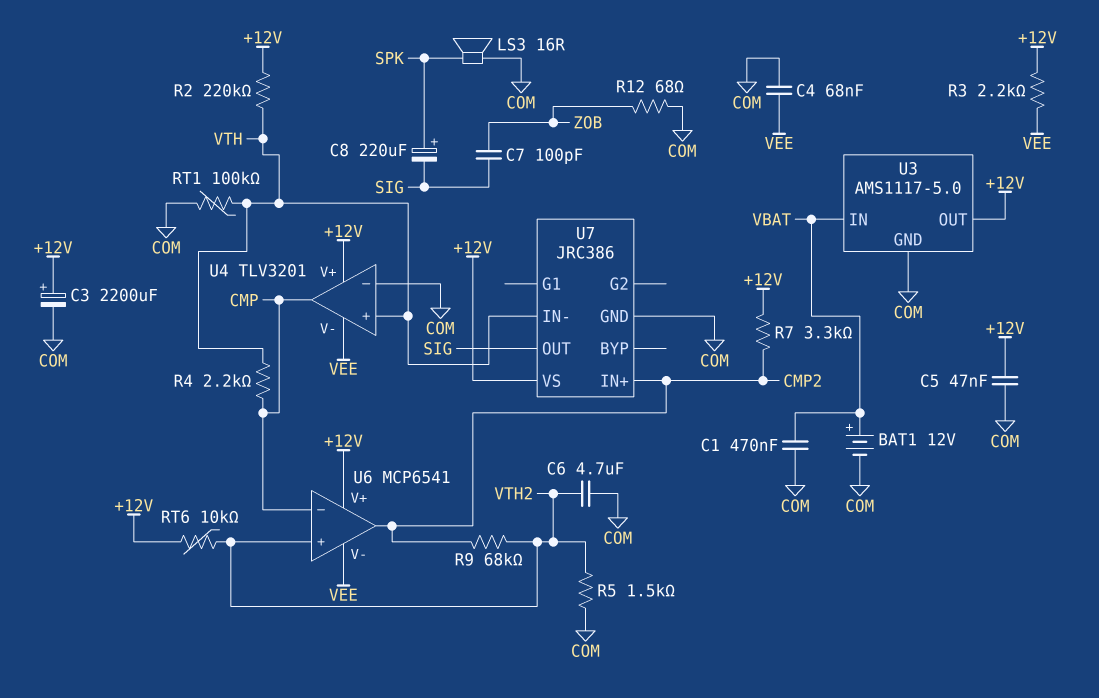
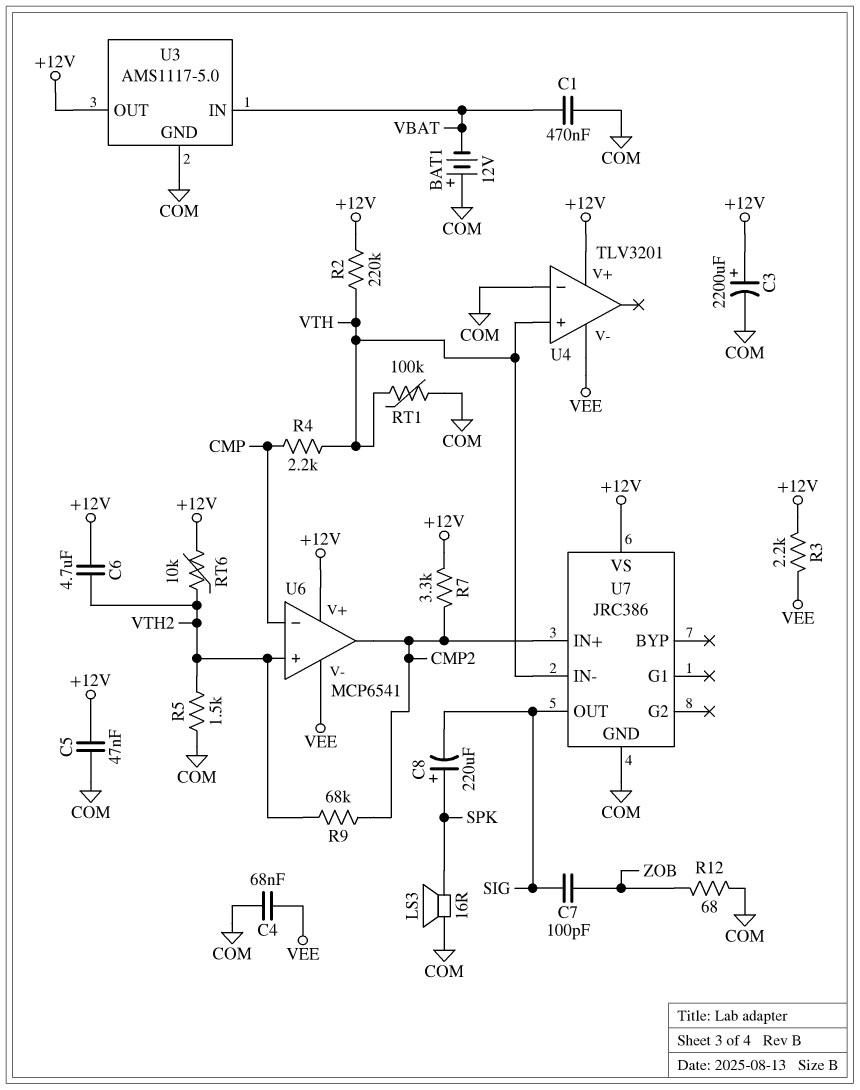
BAT1: 12V (plus VBAT, minus COM) -> 12V (plus COM, minus VBAT)
C6: 4.7uF (COM, VTH2) -> 4.7uF (+12V, VTH2)
U4 pin out: CMP -> none

